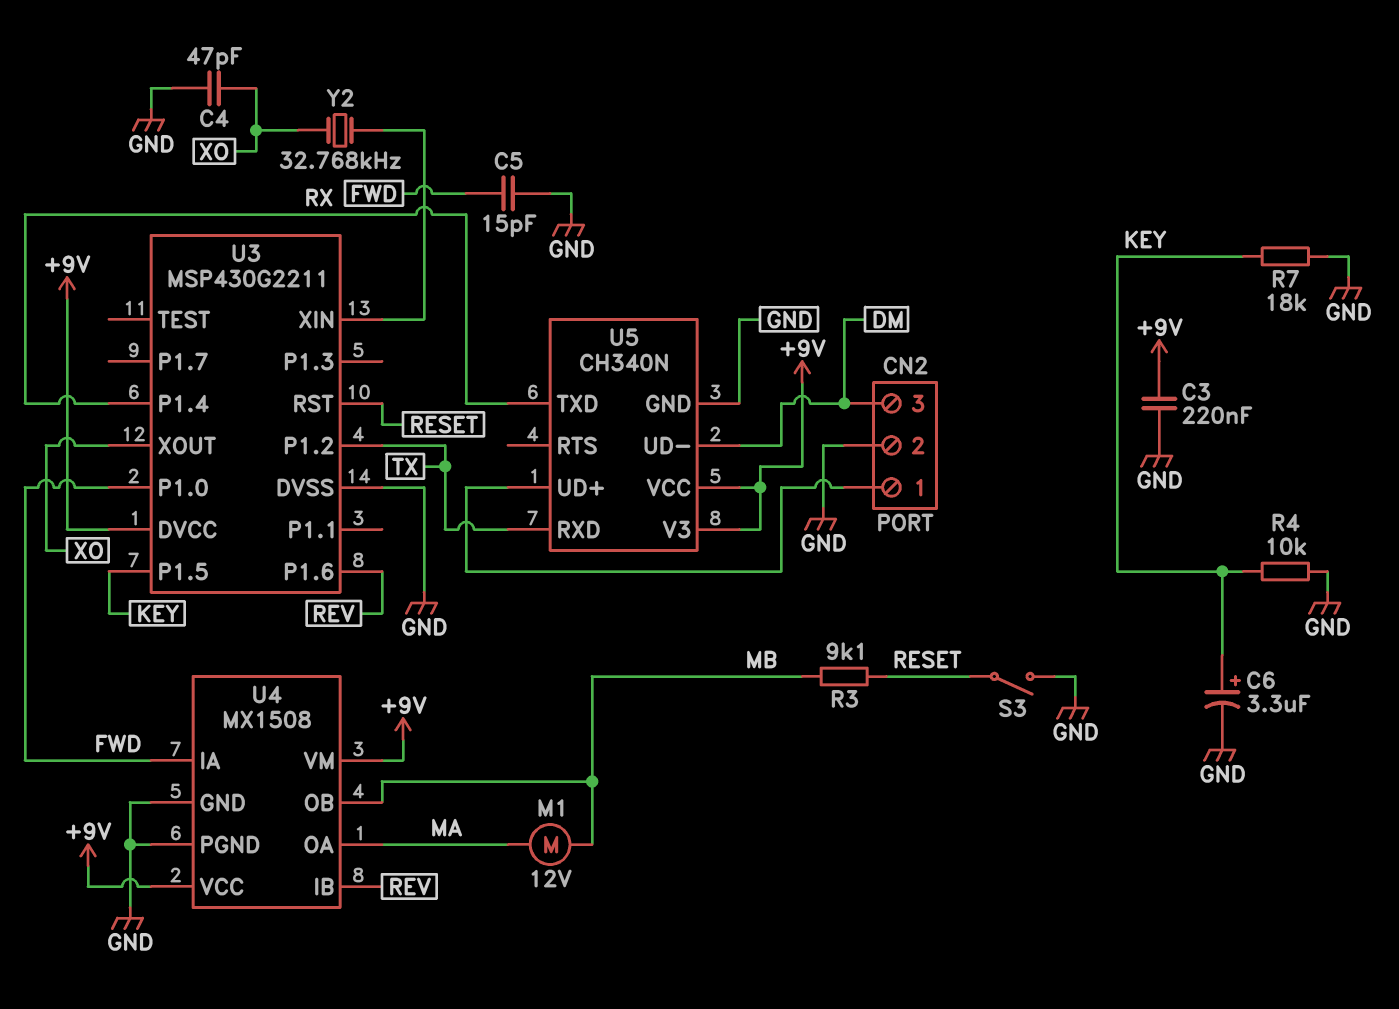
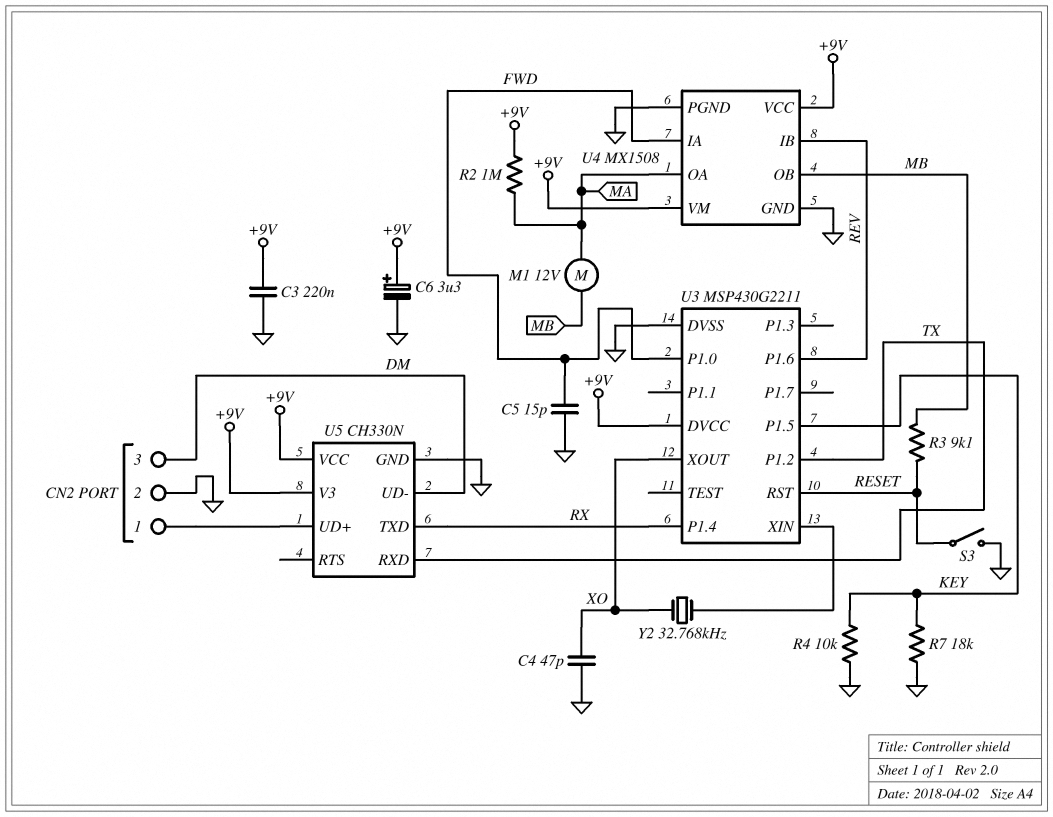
C6: 3.3uF (plus KEY, minus GND) -> 3.3uF (plus +9V, minus GND)
R2: none -> 1M (+9V, MA)
U5: CH340N -> CH330N

